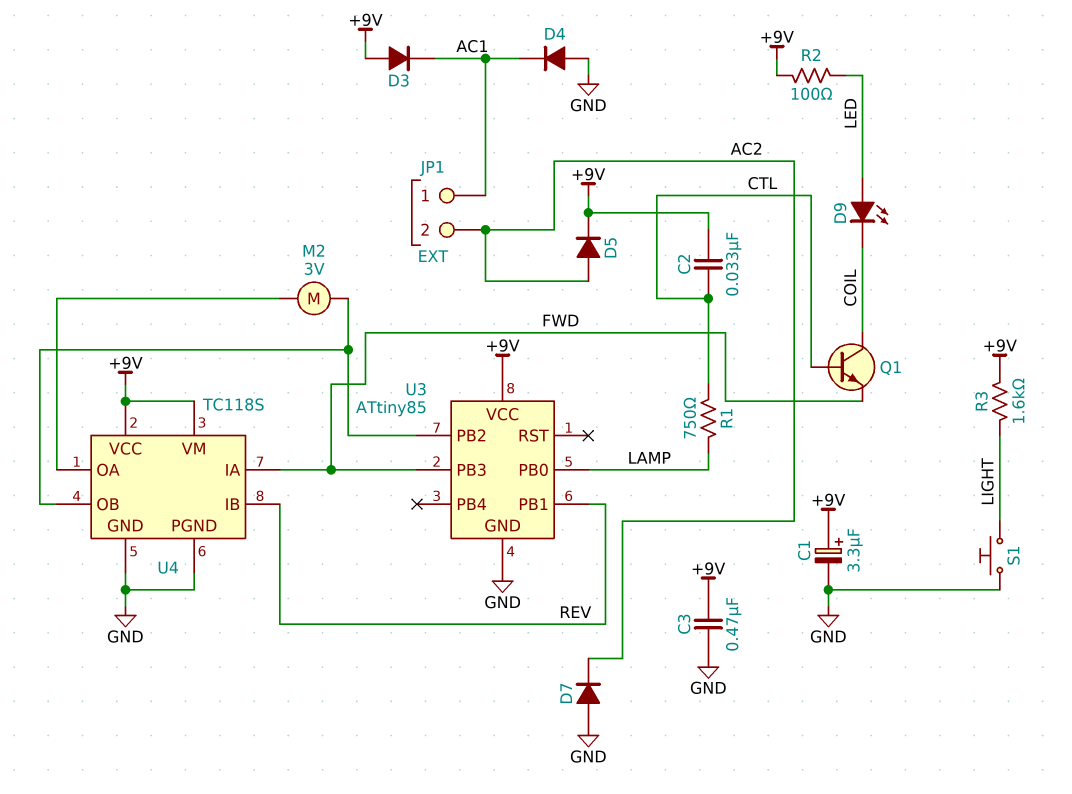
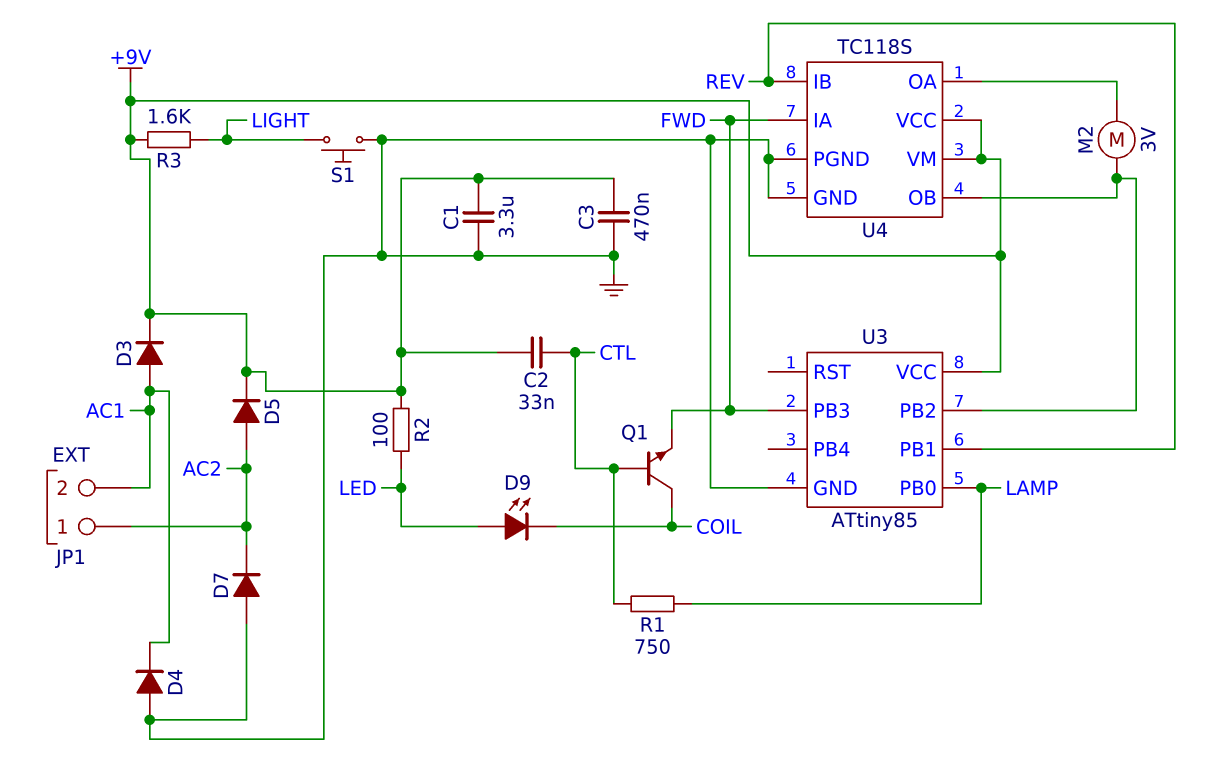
C1: 3.3uF (plus +9V, minus GND) -> 3.3uF (+9V, GND)
D3: diode (A +9V, K AC1) -> diode (A AC1, K +9V)
JP1 pin 1: AC1 -> AC2
JP1 pin 2: AC2 -> AC1

